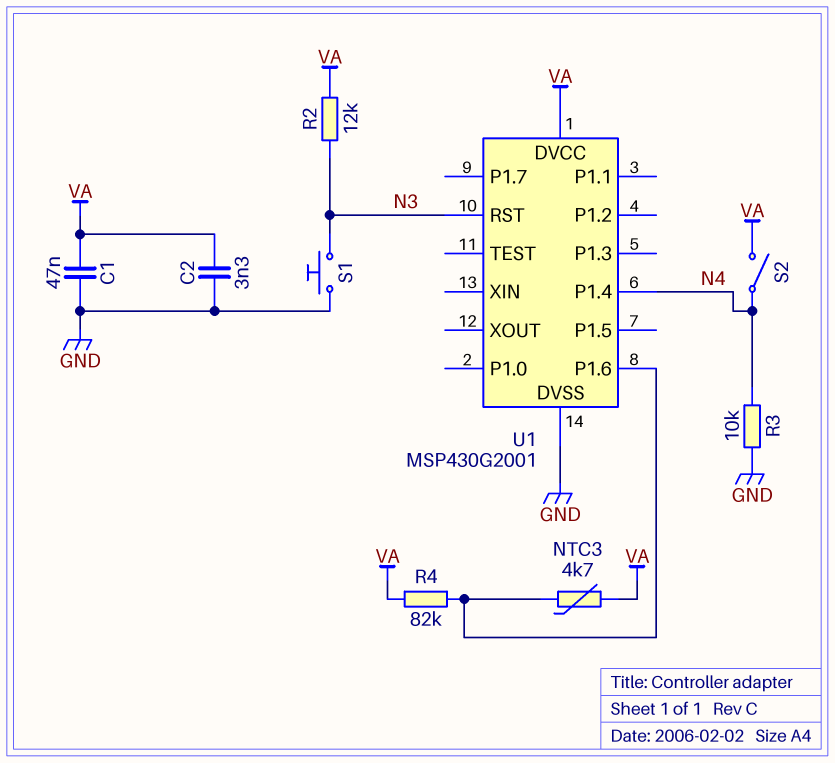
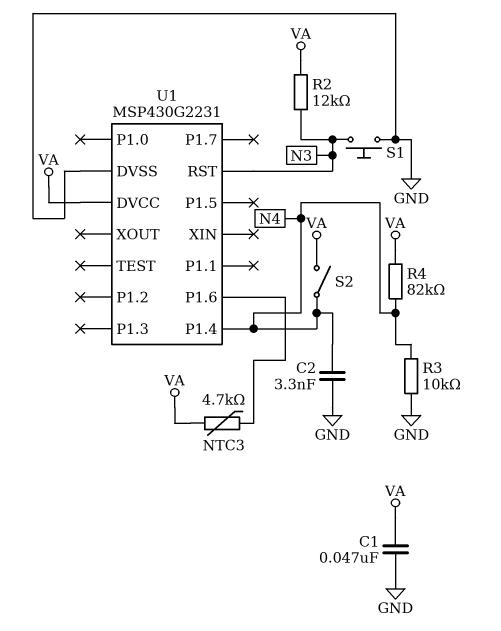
C2: 3.3nF (GND, VA) -> 3.3nF (GND, N4)
R4: 82k (U1/P1.6, VA) -> 82k (N4, VA)
U1: MSP430G2001 -> MSP430G2231

